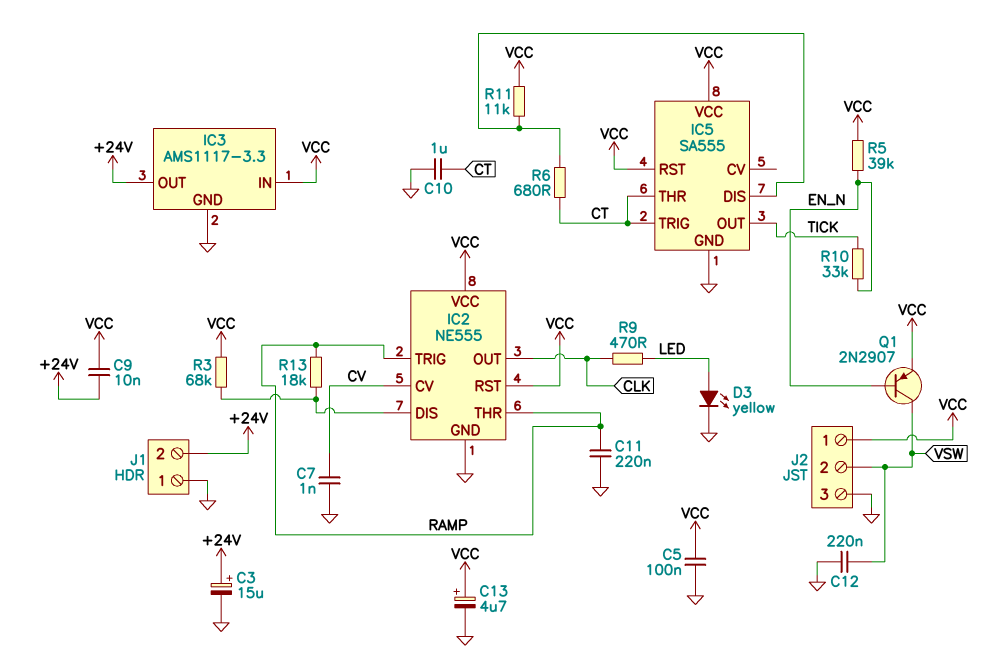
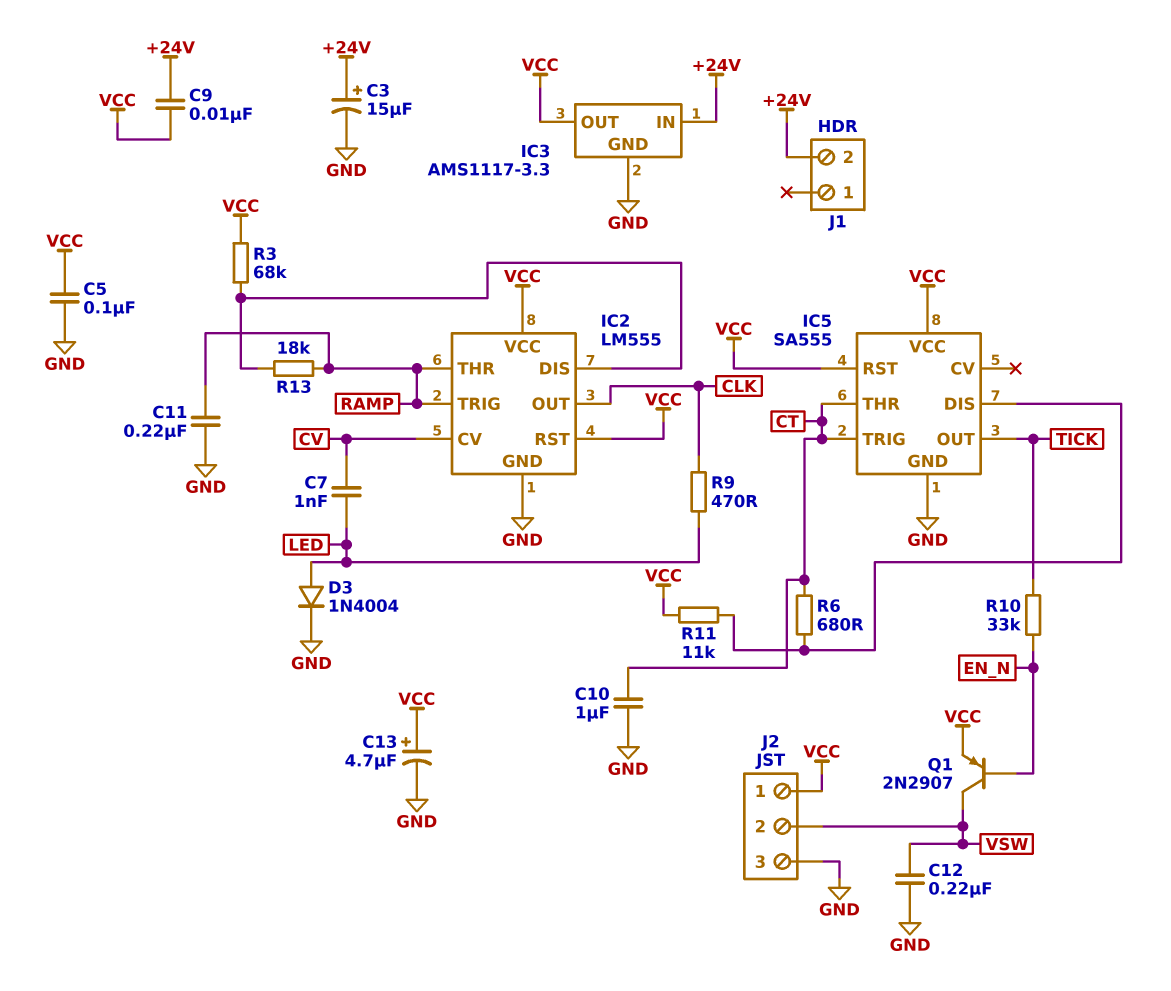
C7: 1nF (CV, GND) -> 1nF (CV, LED)
D3: LED yellow (A LED, K GND) -> diode 1N4004 (A LED, K GND)
IC2: NE555 -> LM555
IC3 pin IN: VCC -> +24V
IC3 pin OUT: +24V -> VCC
J1 pin 1: GND -> none
R5: 39k (EN_N, VCC) -> none

